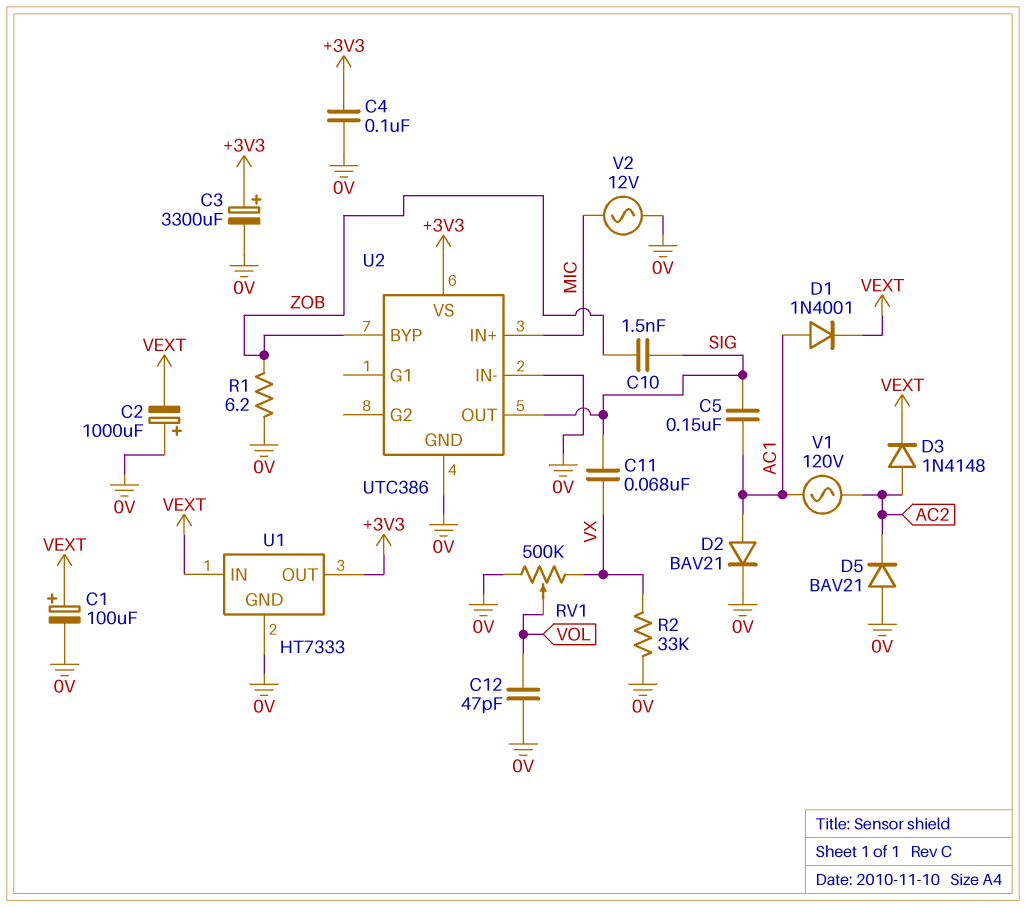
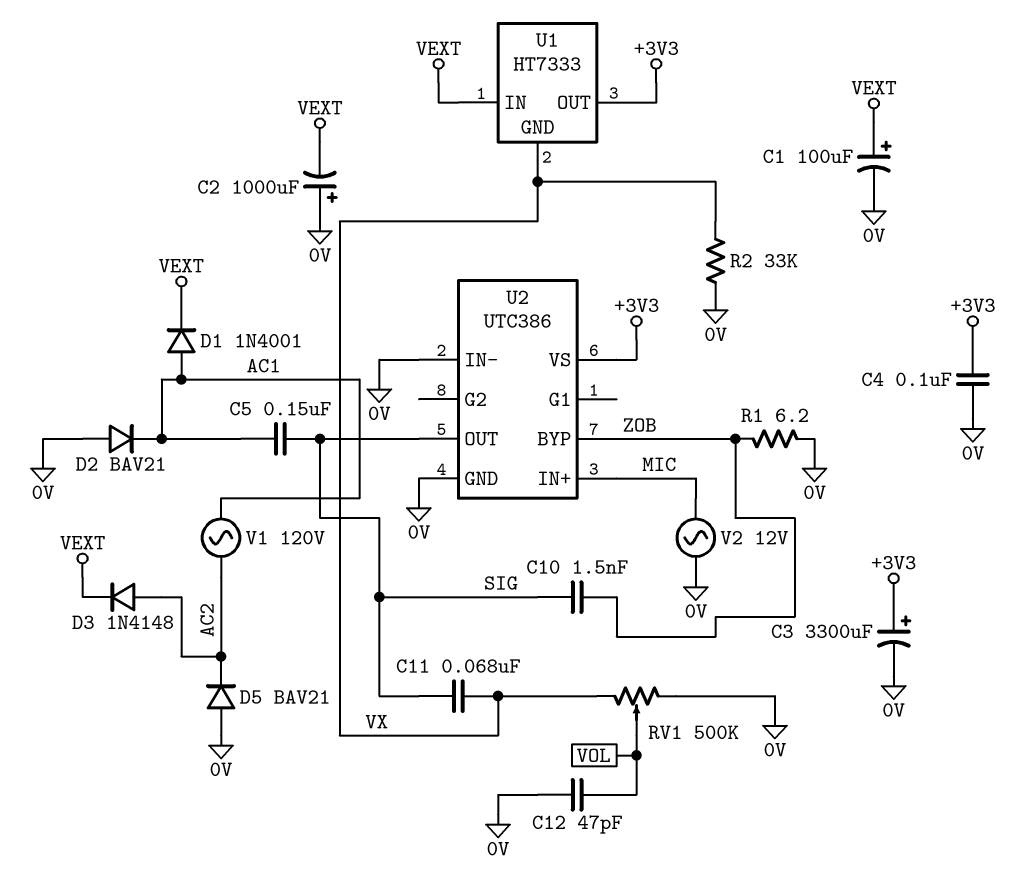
D2: diode BAV21 (A AC1, K 0V) -> diode BAV21 (A 0V, K AC1)
U1 pin GND: 0V -> VX

